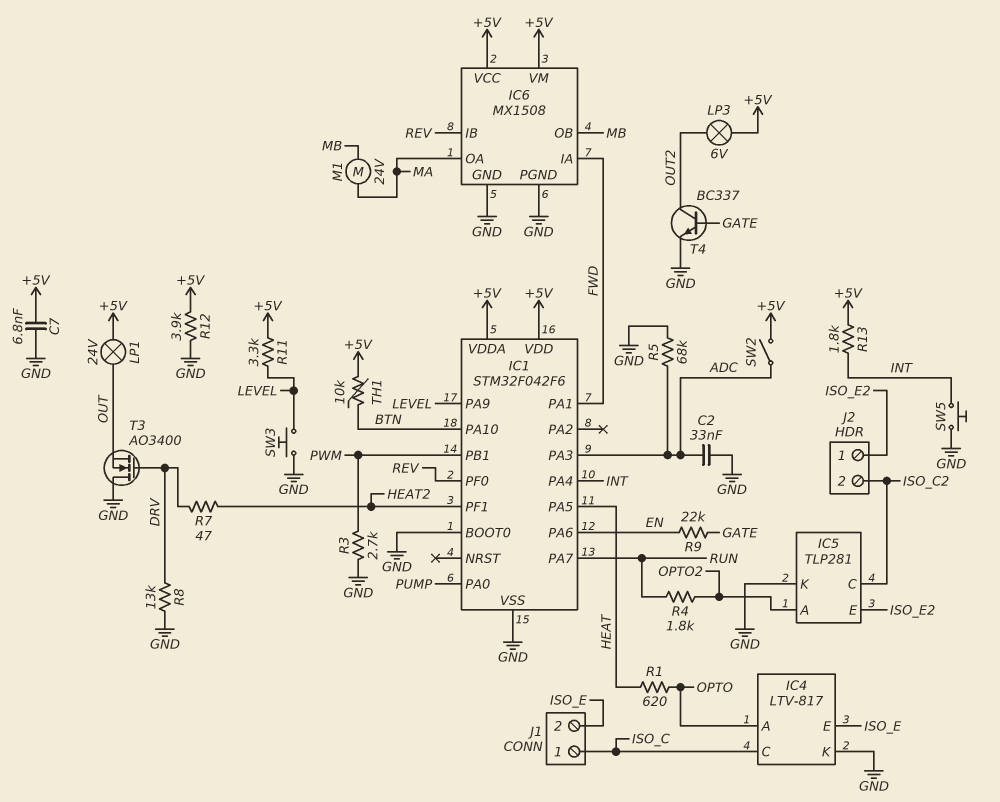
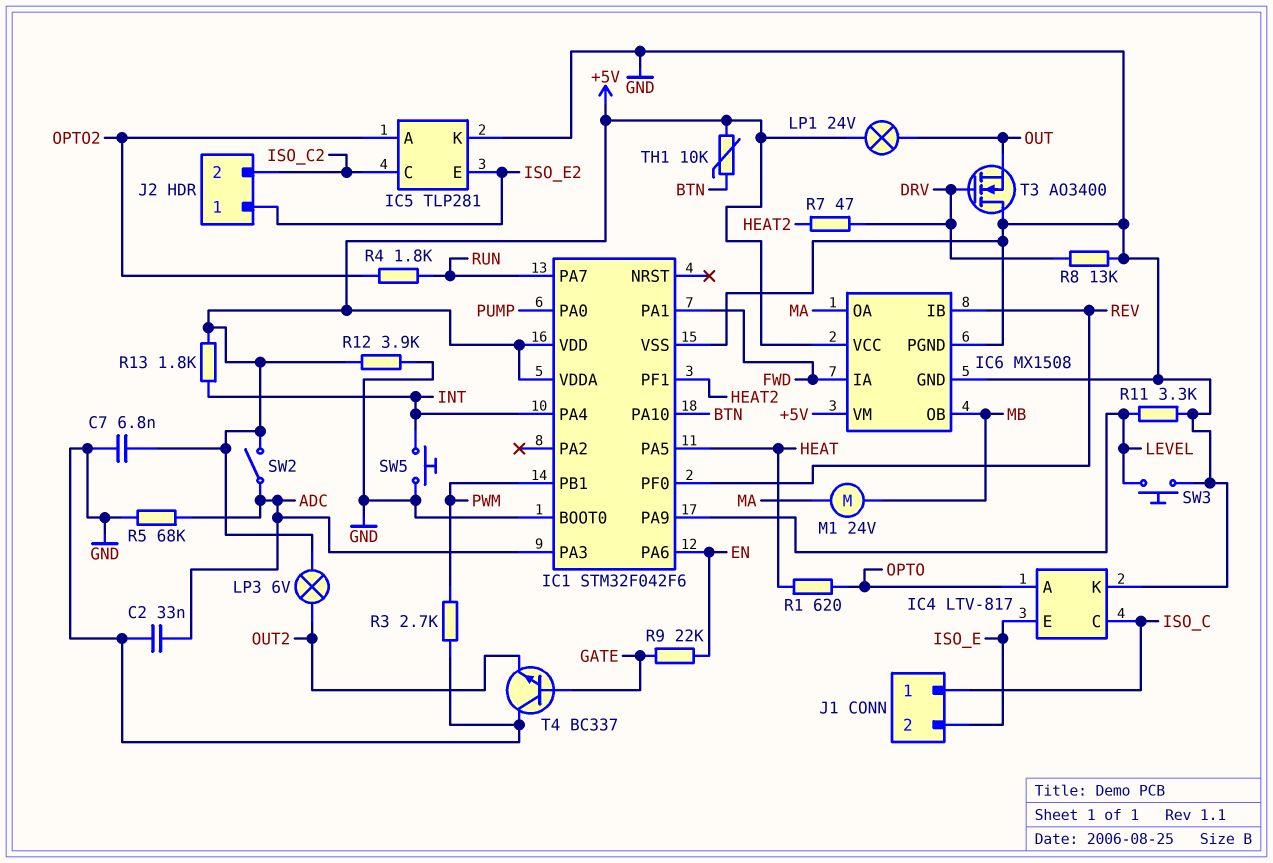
R11: 3.3k (+5V, LEVEL) -> 3.3k (GND, LEVEL)
T4: NPN BC337 (B GATE, C OUT2, E GND) -> NPN BC337 (B GATE, C GND, E OUT2)

